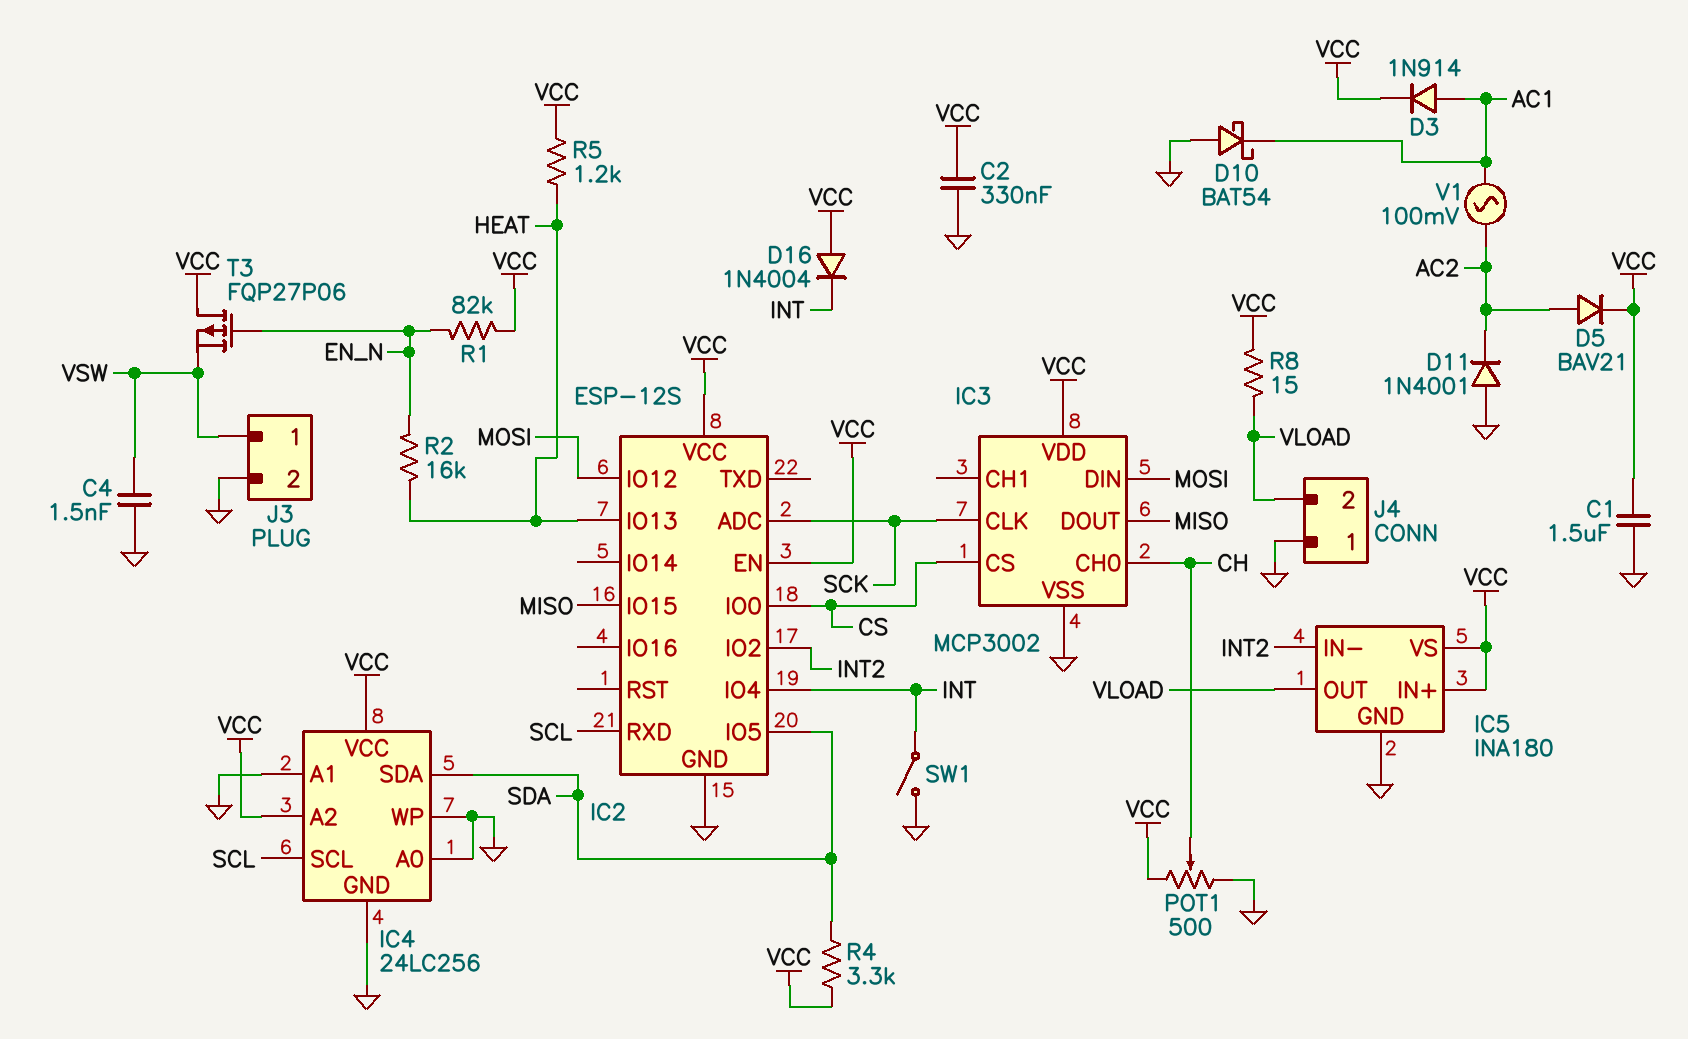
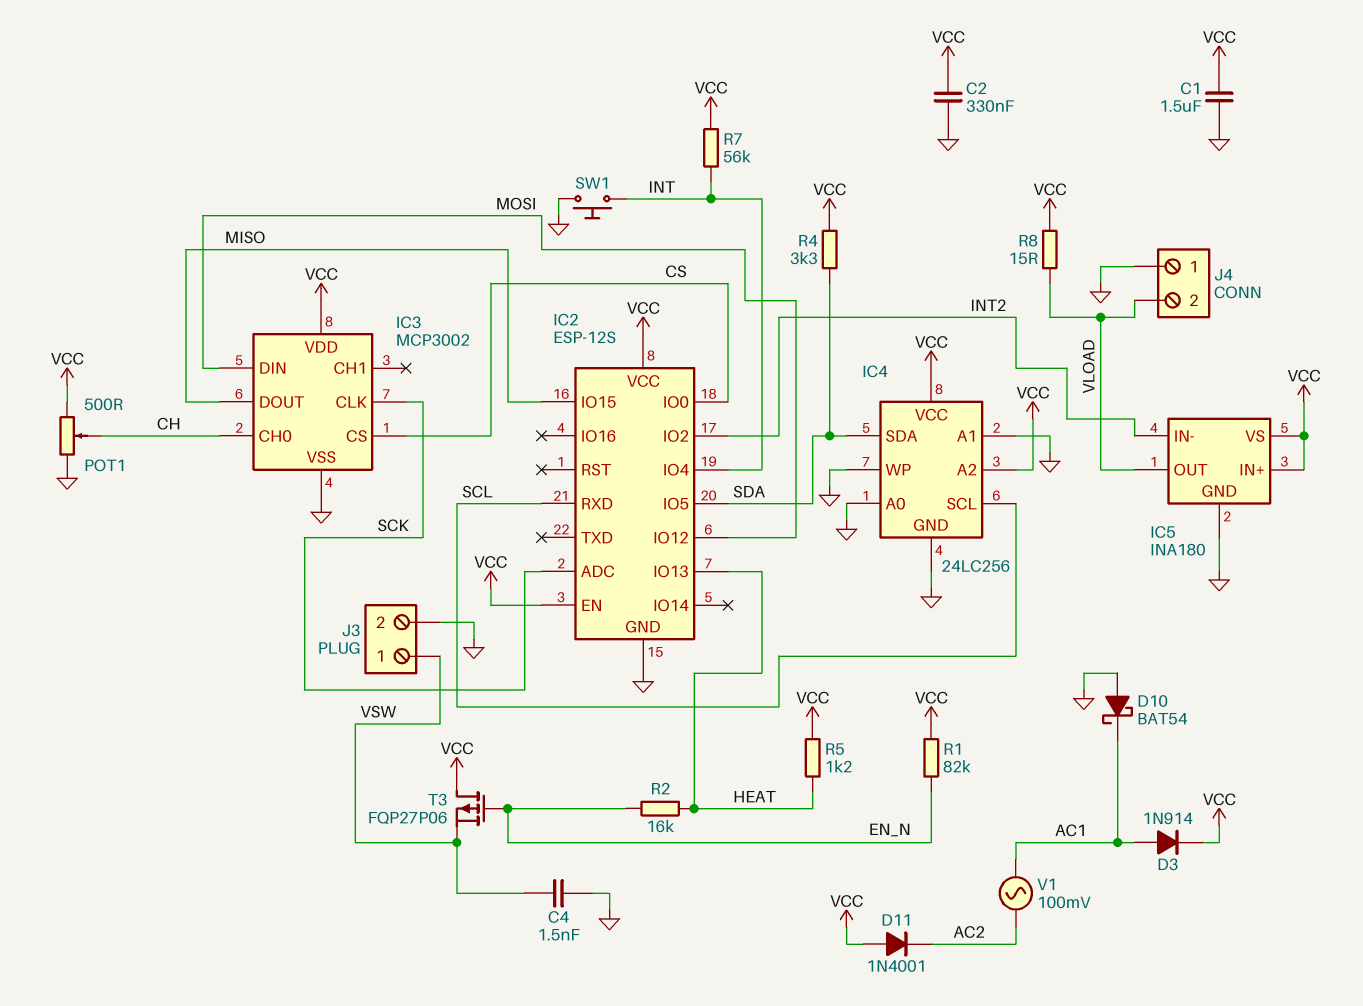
D5: diode BAV21 (A AC2, K VCC) -> none
D11: diode 1N4001 (A GND, K AC2) -> diode 1N4001 (A VCC, K AC2)
D16: diode 1N4004 (A VCC, K INT) -> none
R7: none -> 56k (INT, VCC)
SW1: switch (GND, INT) -> button (GND, INT)

